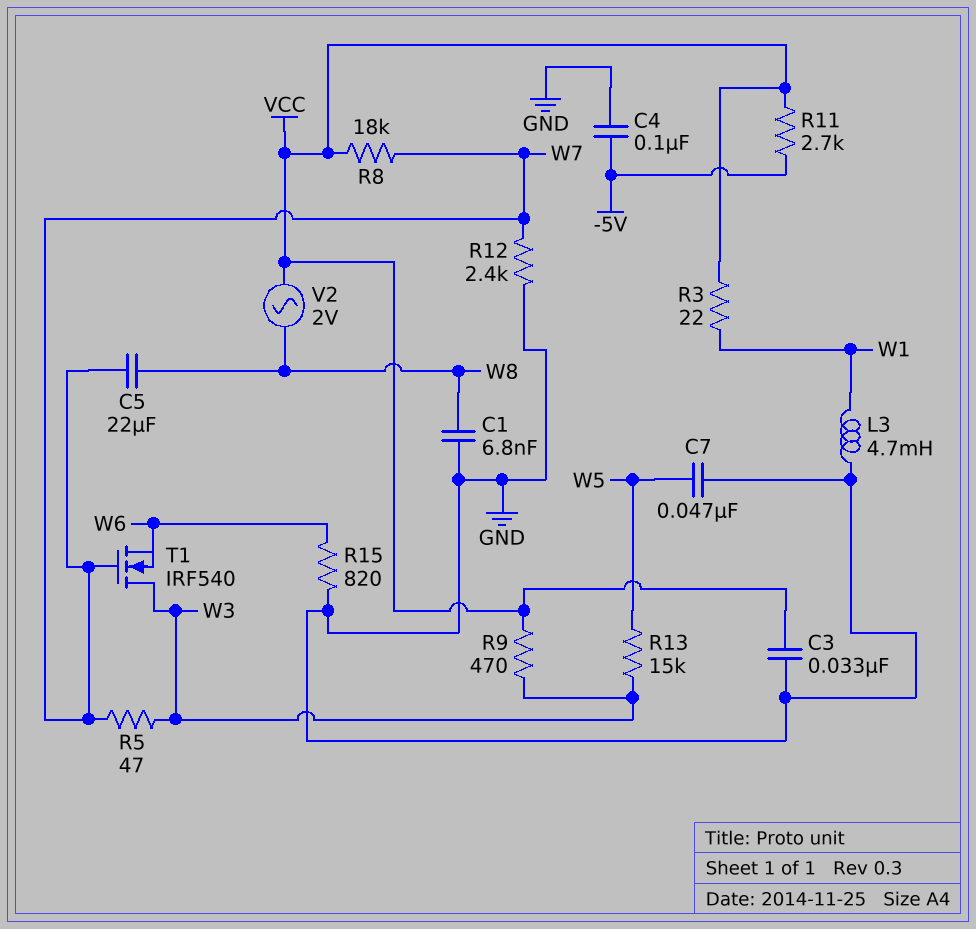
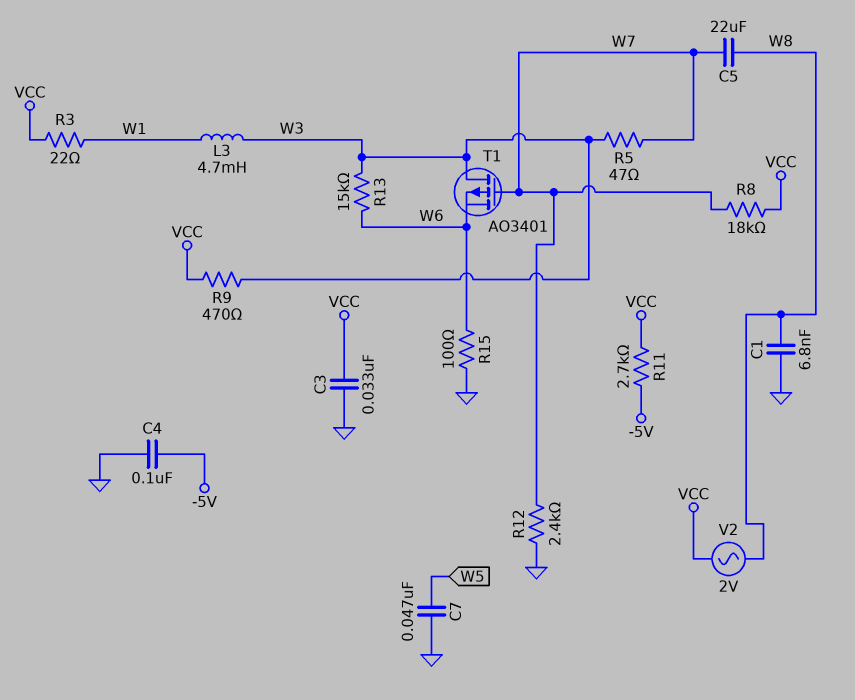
L3: 4.7mH (GND, W1) -> 4.7mH (W1, W3)
R13: 15k (W3, W5) -> 15k (W3, W6)
R15: 820 (GND, W6) -> 100 (GND, W6)
T1: NMOS IRF540 (G W7, D W3, S W6) -> PMOS AO3401 (G W7, D W3, S W6)

